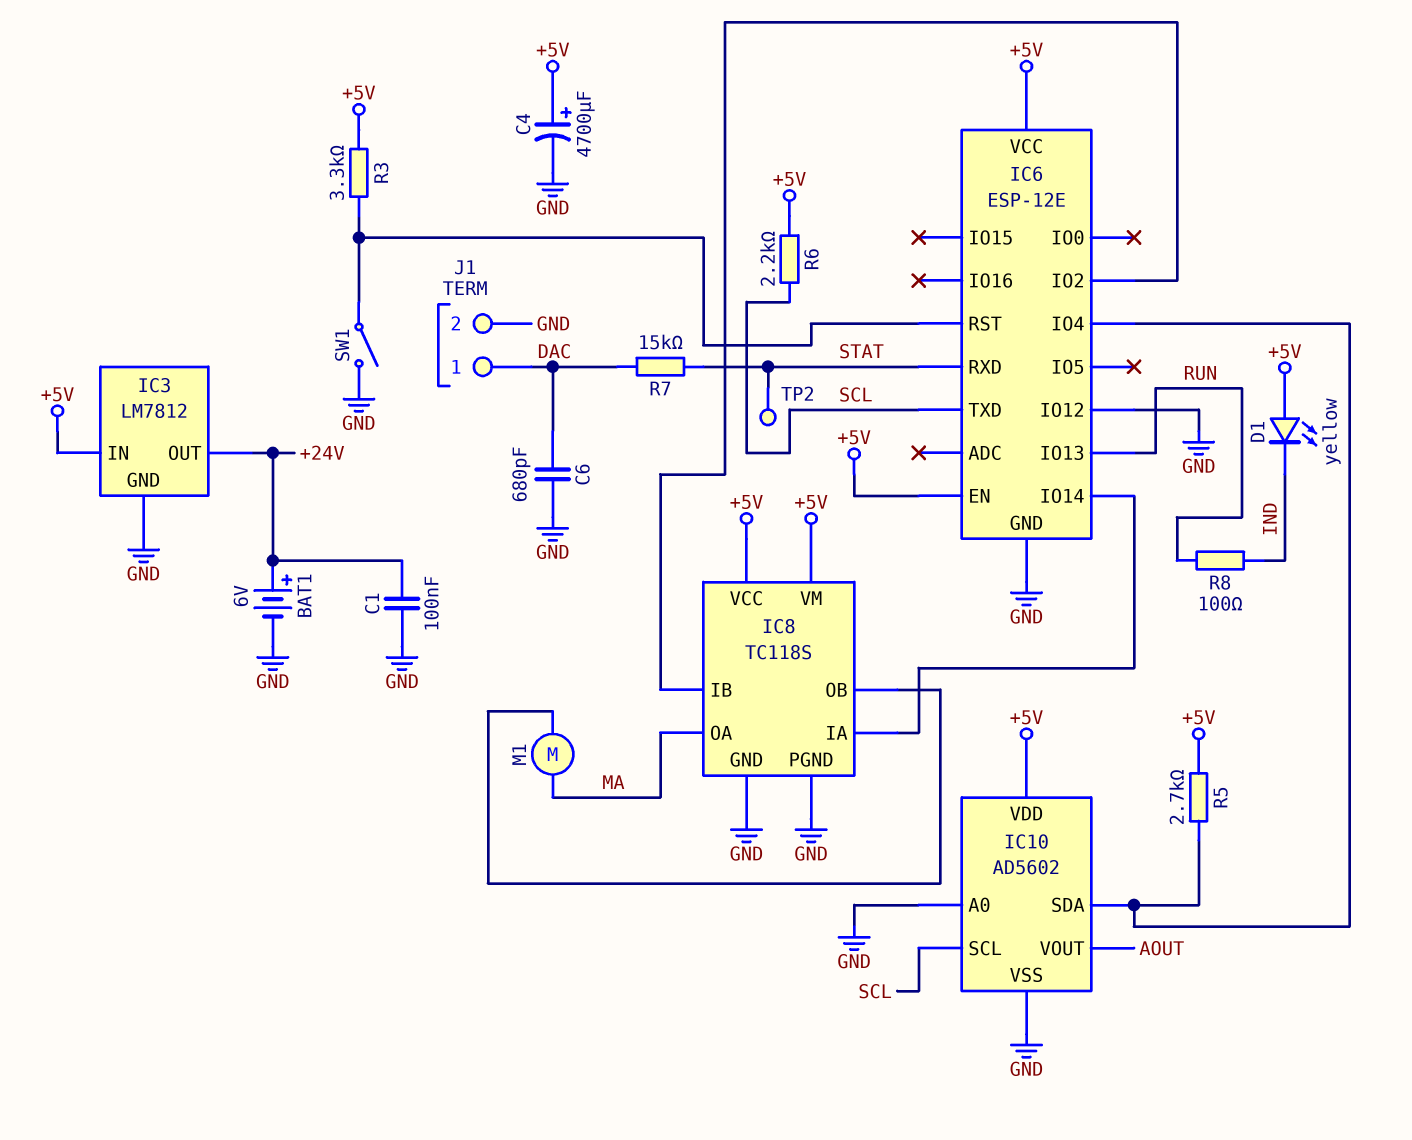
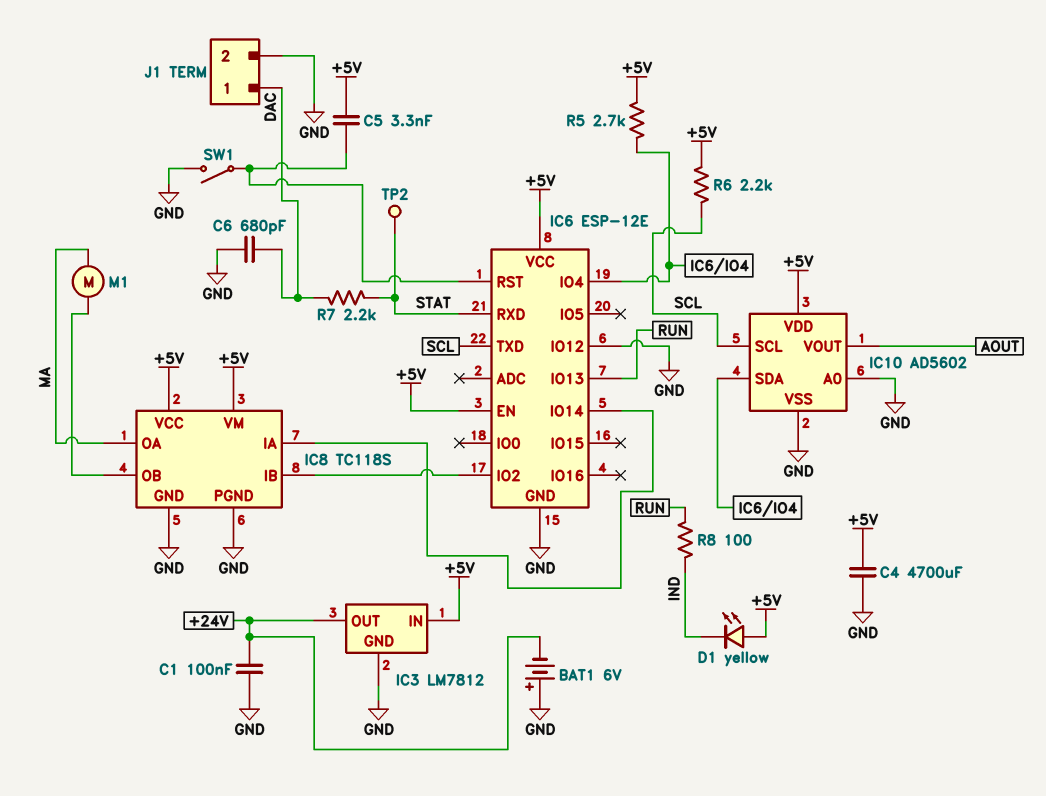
BAT1: 6V (plus +24V, minus GND) -> 6V (plus GND, minus +24V)
C4: 4700uF (plus +5V, minus GND) -> 4700uF (+5V, GND)
C5: none -> 3.3nF (+5V, IC6/RST)
R3: 3.3k (+5V, IC6/RST) -> none
R7: 15k (DAC, STAT) -> 2.2k (DAC, STAT)

